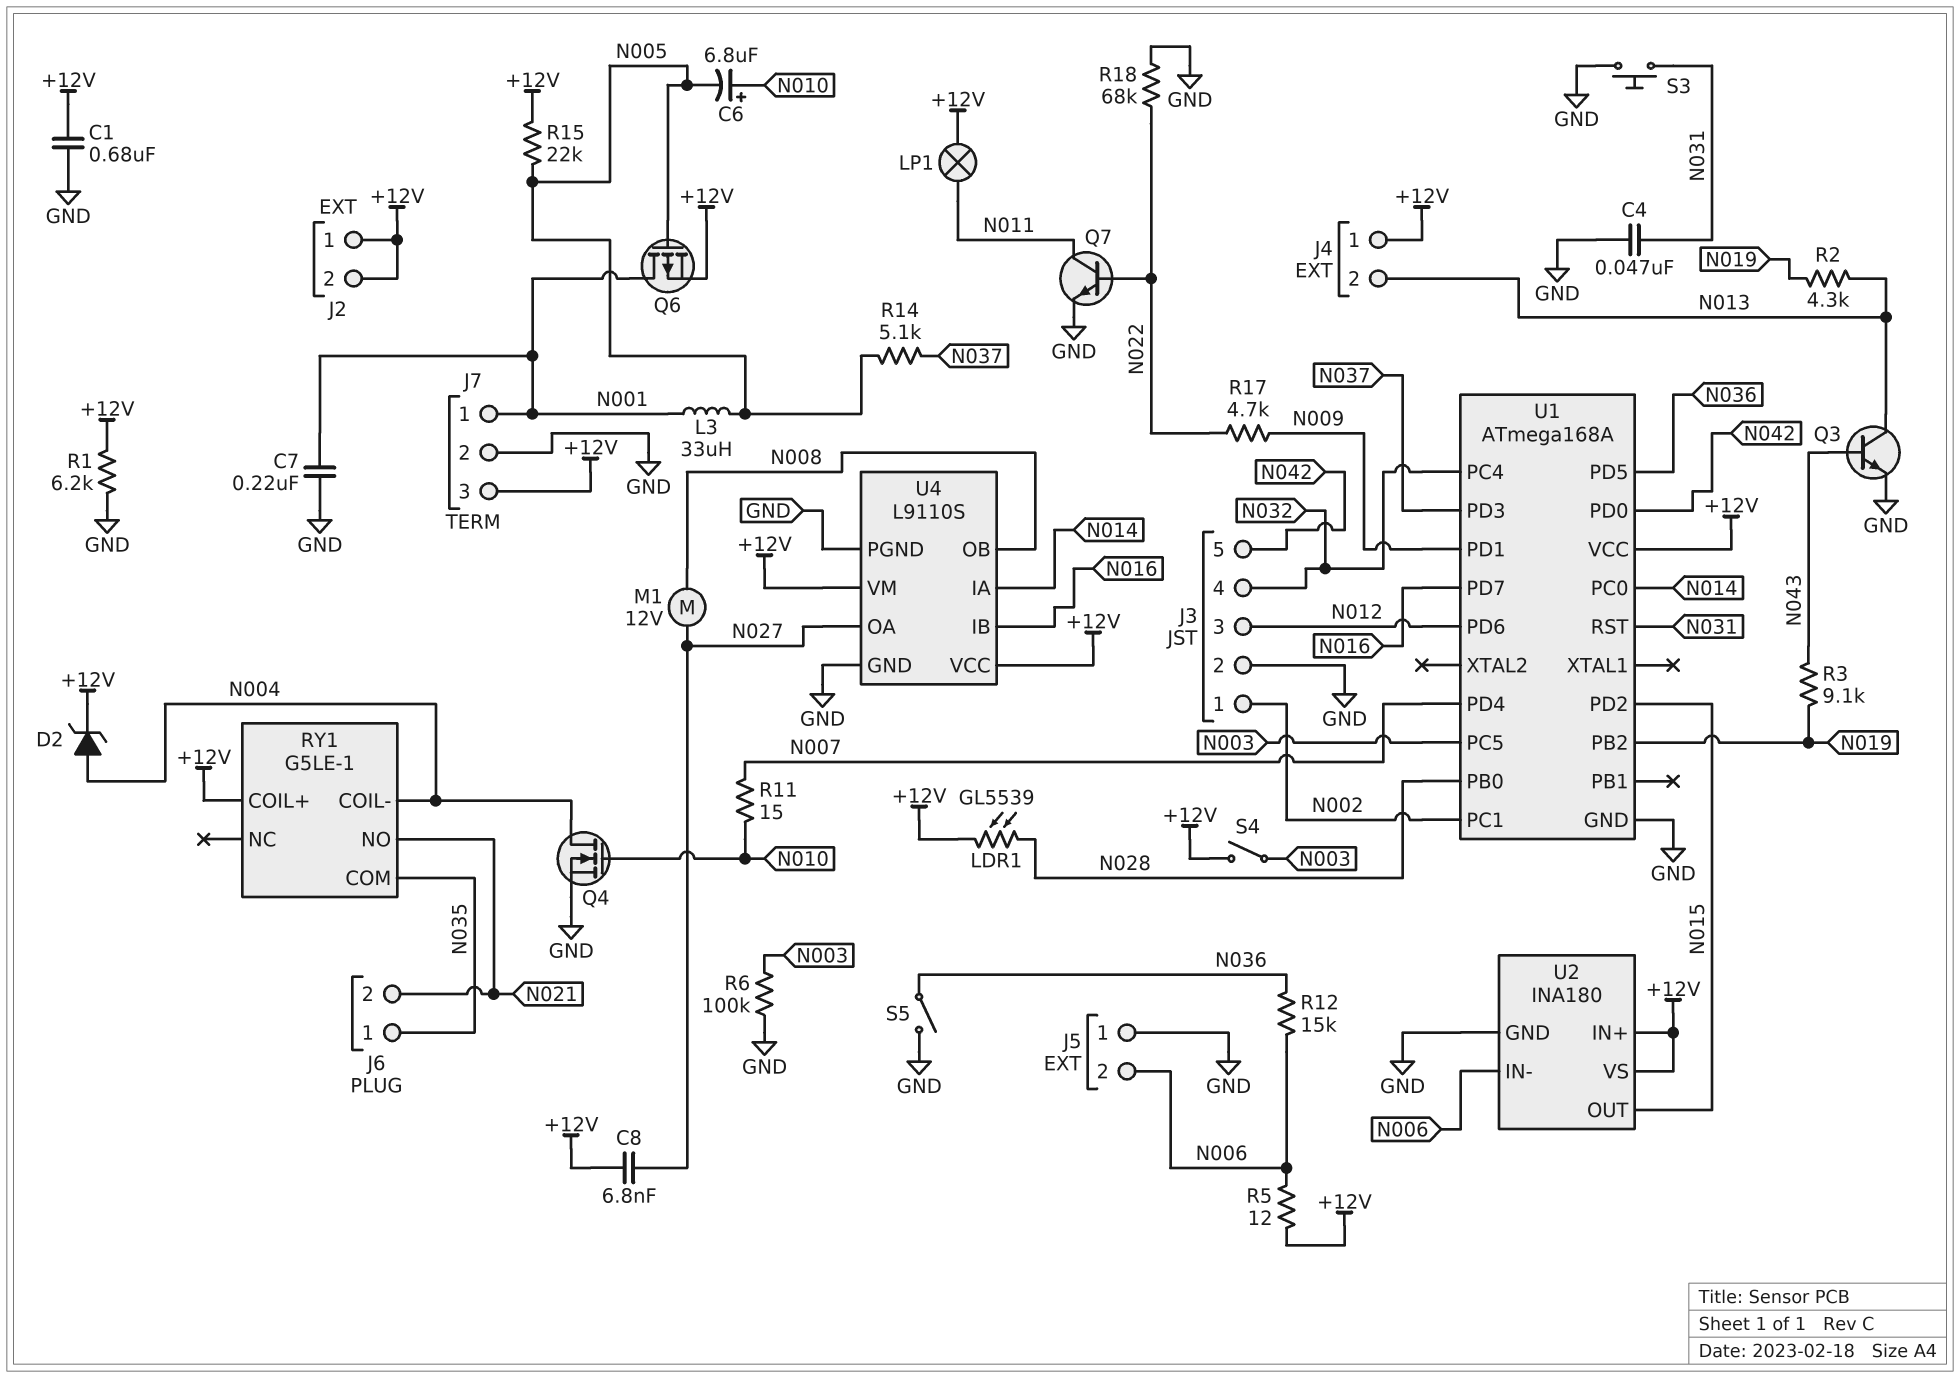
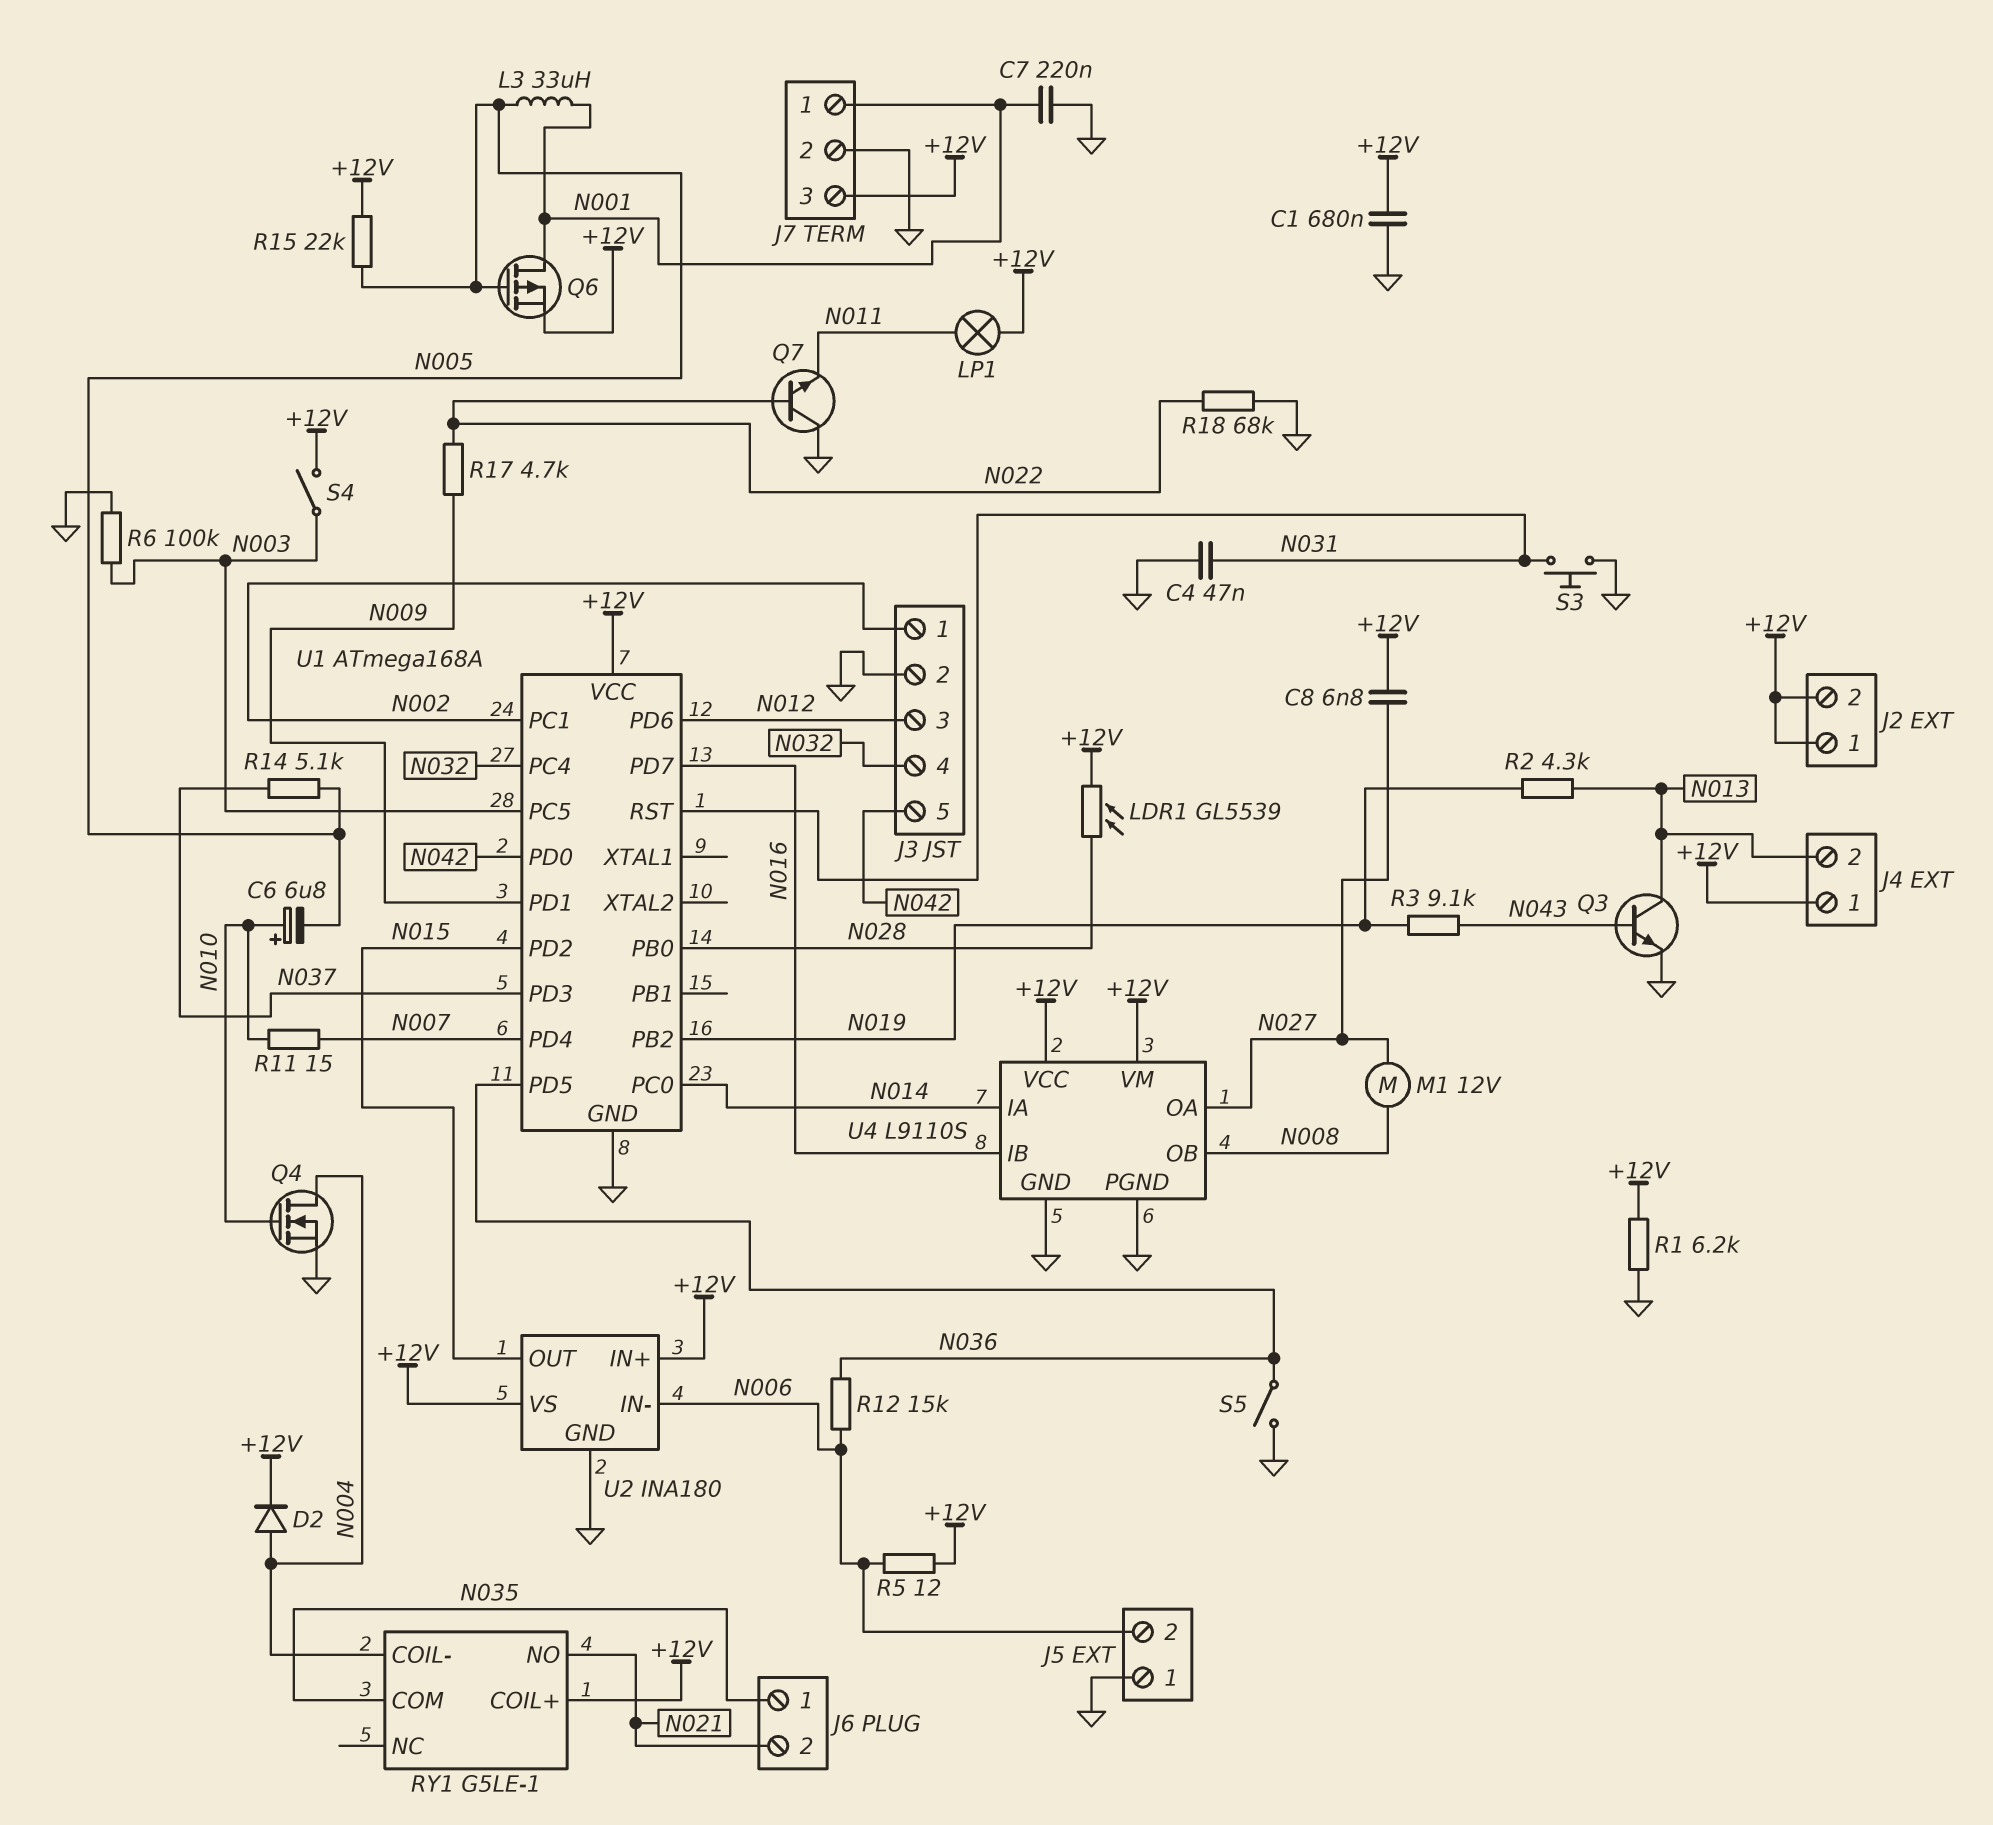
D2: zener (A N004, K +12V) -> diode (A N004, K +12V)
Q7: NPN (B N022, C N011, E GND) -> NPN (B N022, C GND, E N011)

